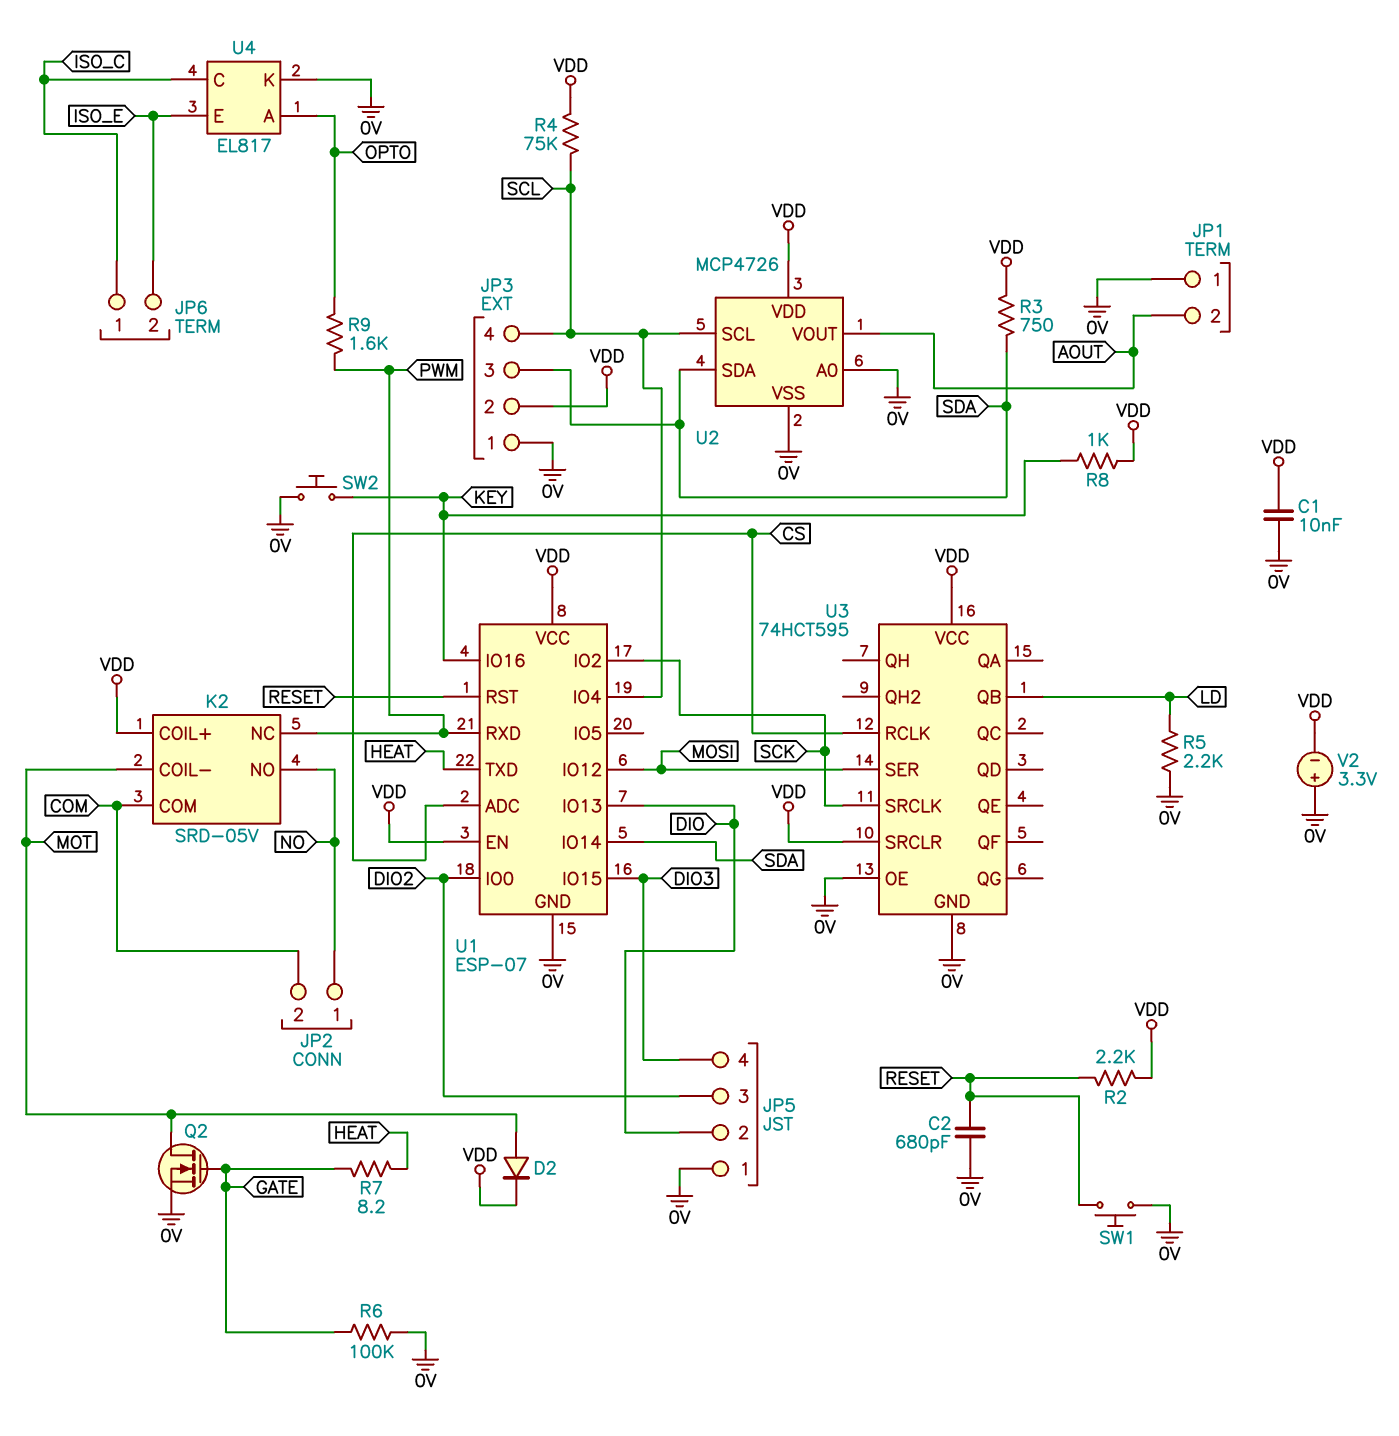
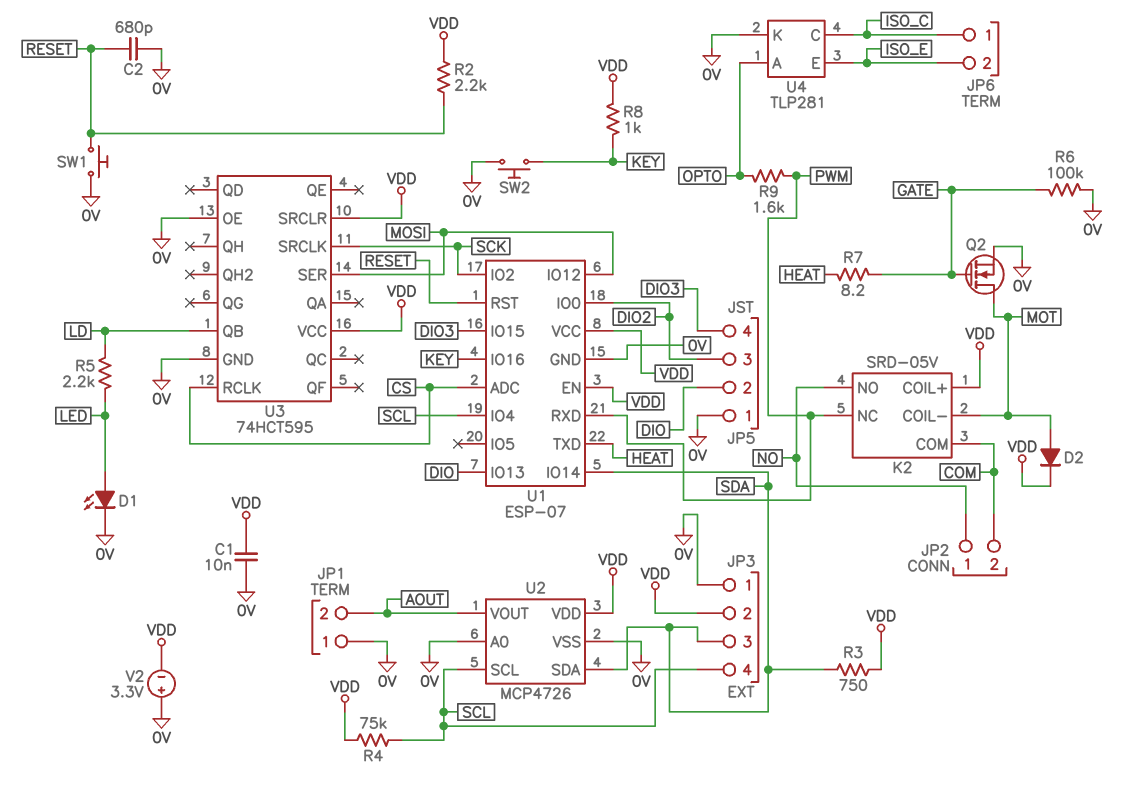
D1: none -> LED (A LED, K 0V)
R5: 2.2k (0V, LD) -> 2.2k (LD, LED)
U4: EL817 -> TLP281

